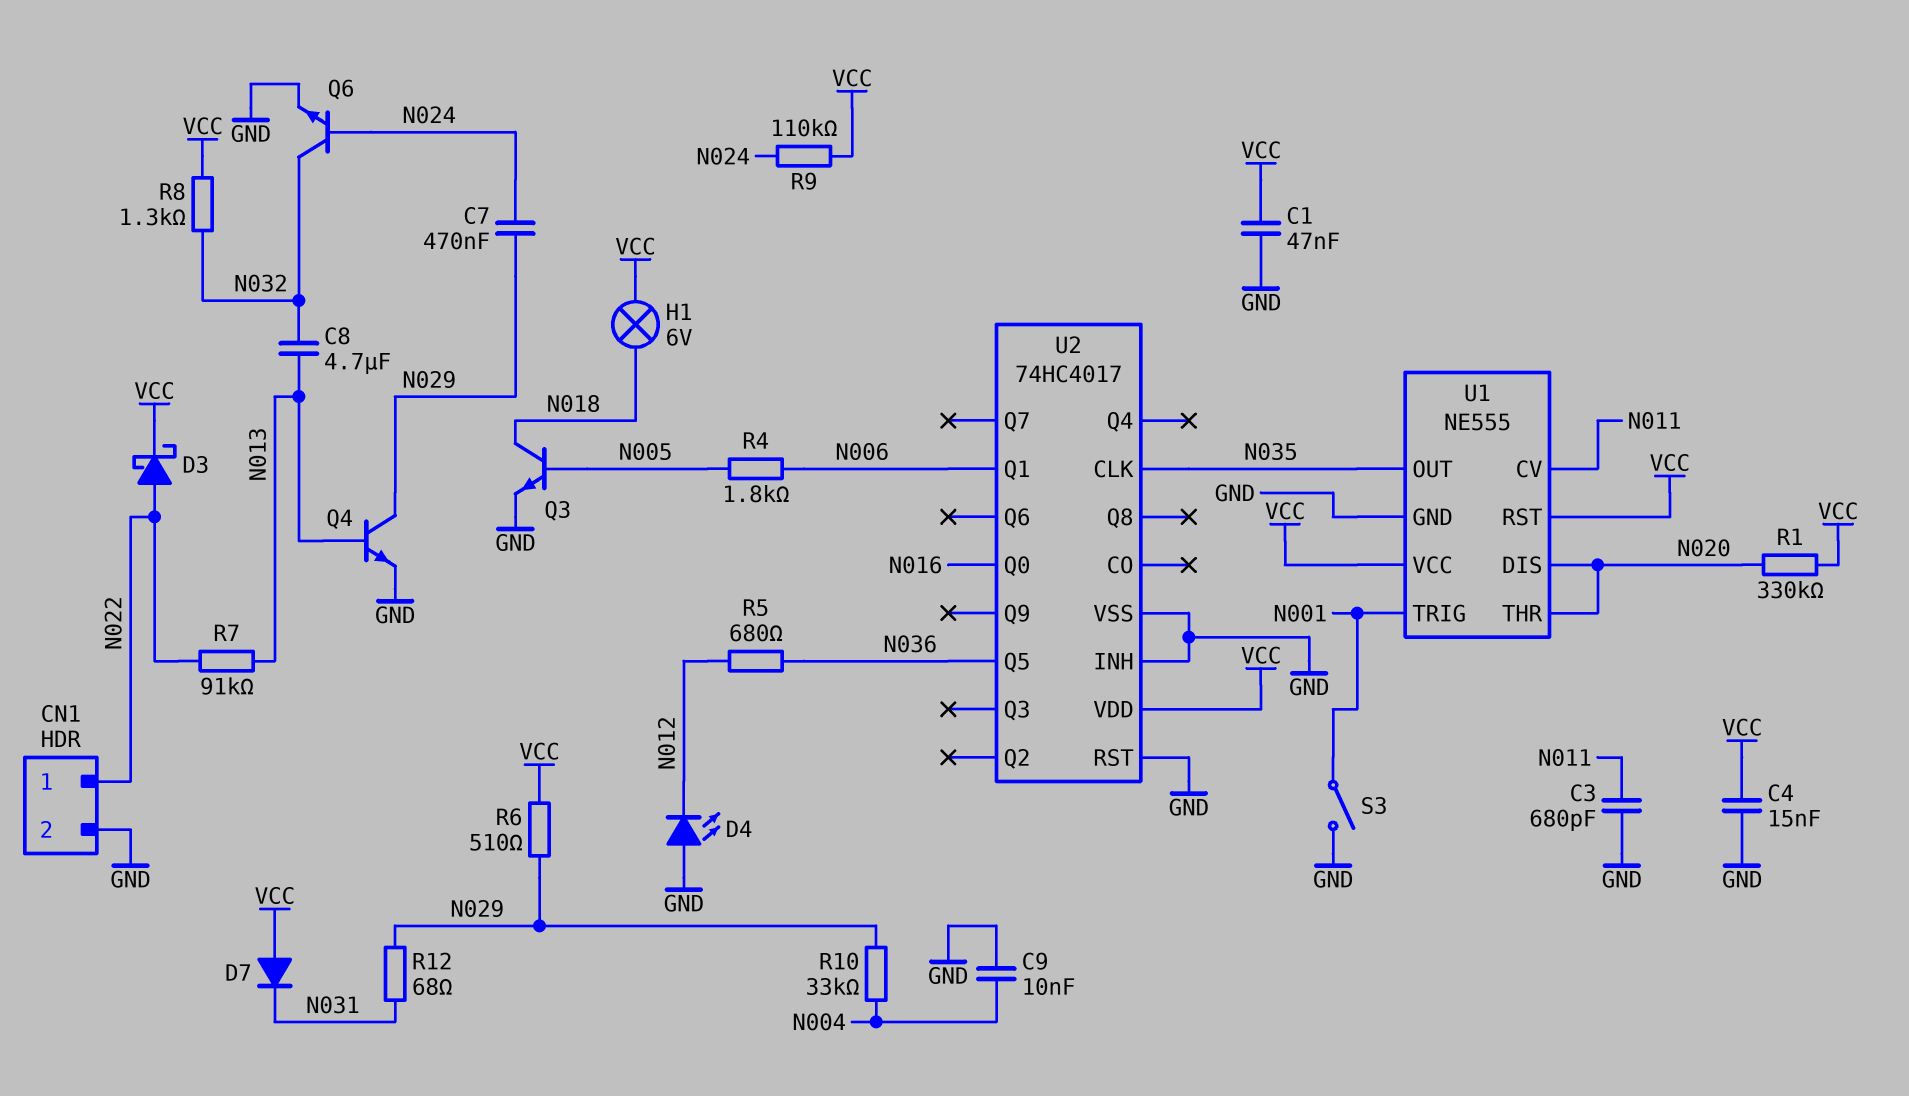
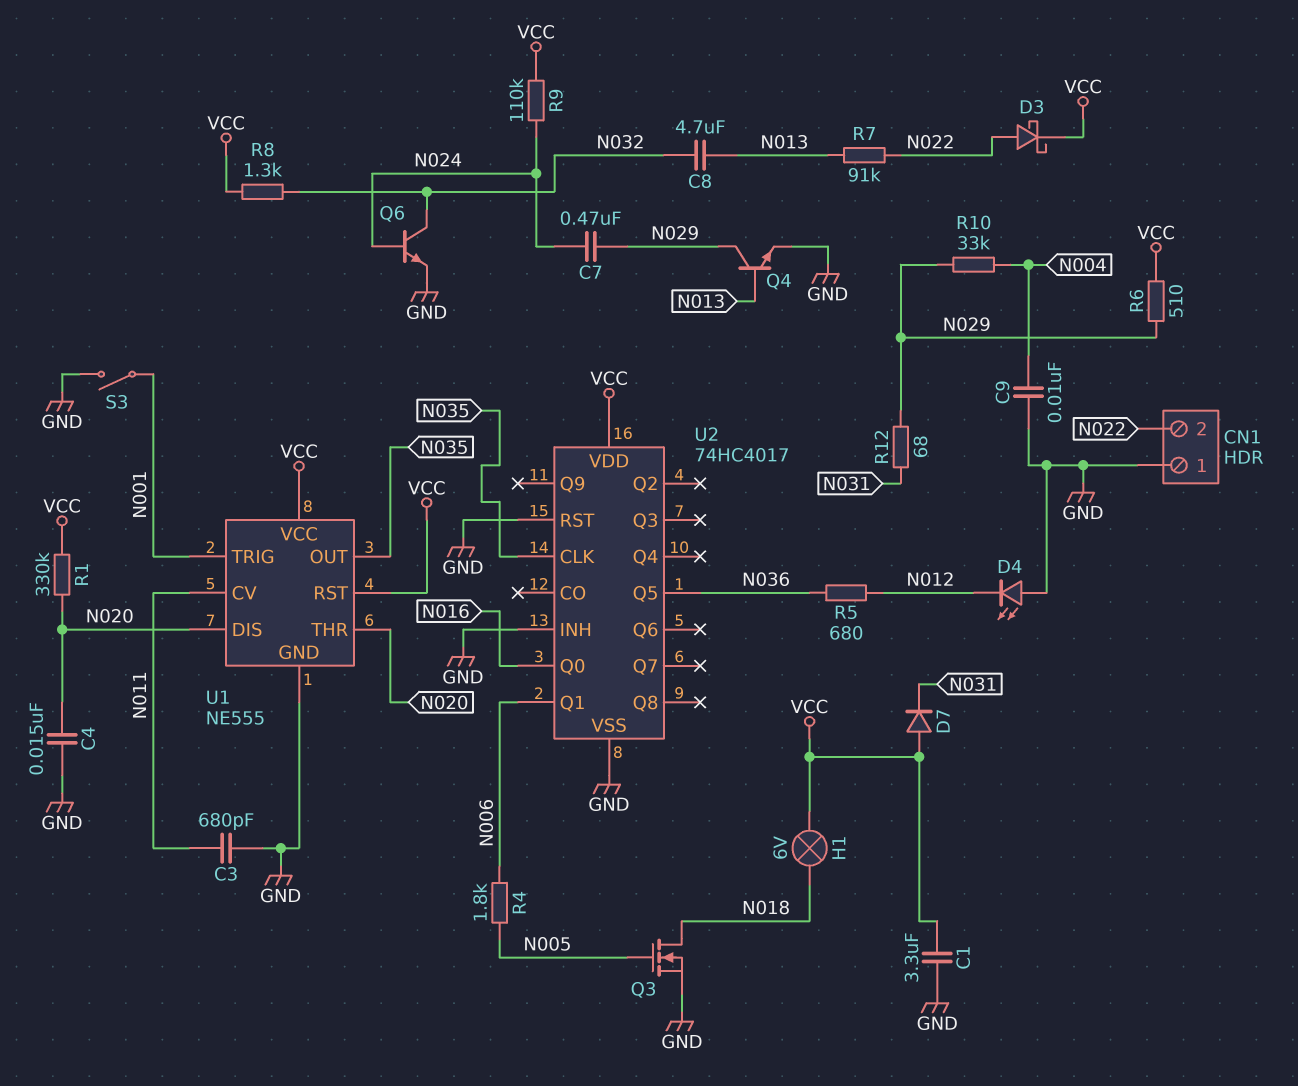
C1: 47nF (GND, VCC) -> 3.3uF (GND, VCC)
C4: 15nF (GND, VCC) -> 15nF (GND, N020)
CN1 pin 1: N022 -> GND
CN1 pin 2: GND -> N022
Q3: NPN (B N005, C N018, E GND) -> NMOS (G N005, D N018, S GND)

